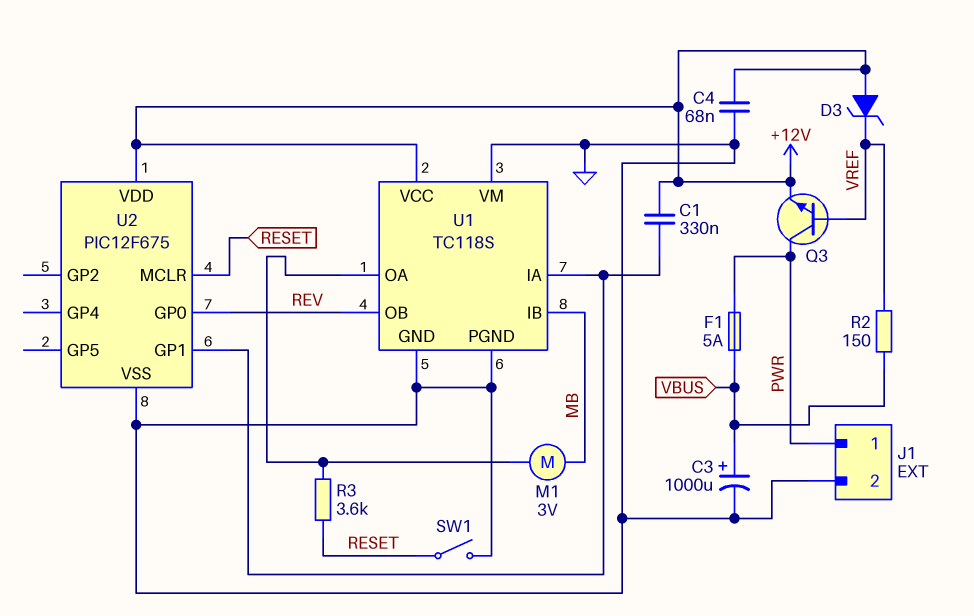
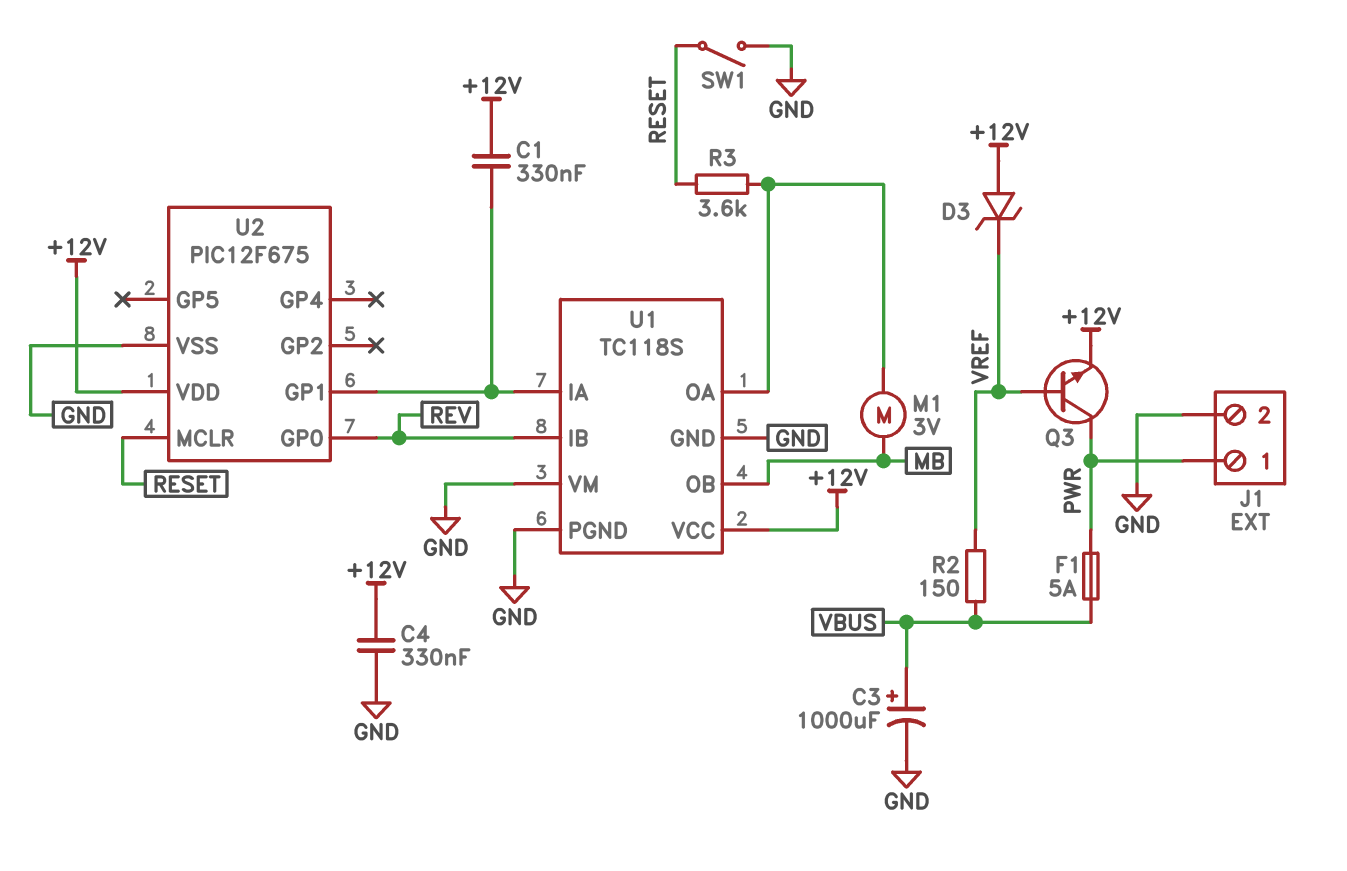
C4: 68nF (+12V, GND) -> 330nF (+12V, GND)
U1 pin IB: MB -> REV
U1 pin OB: REV -> MB

